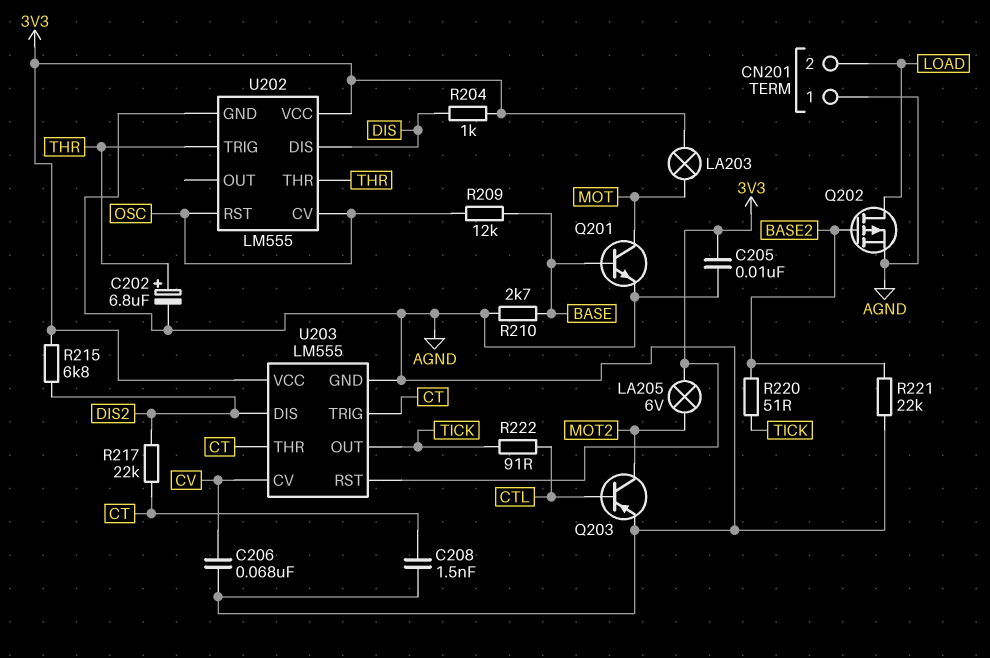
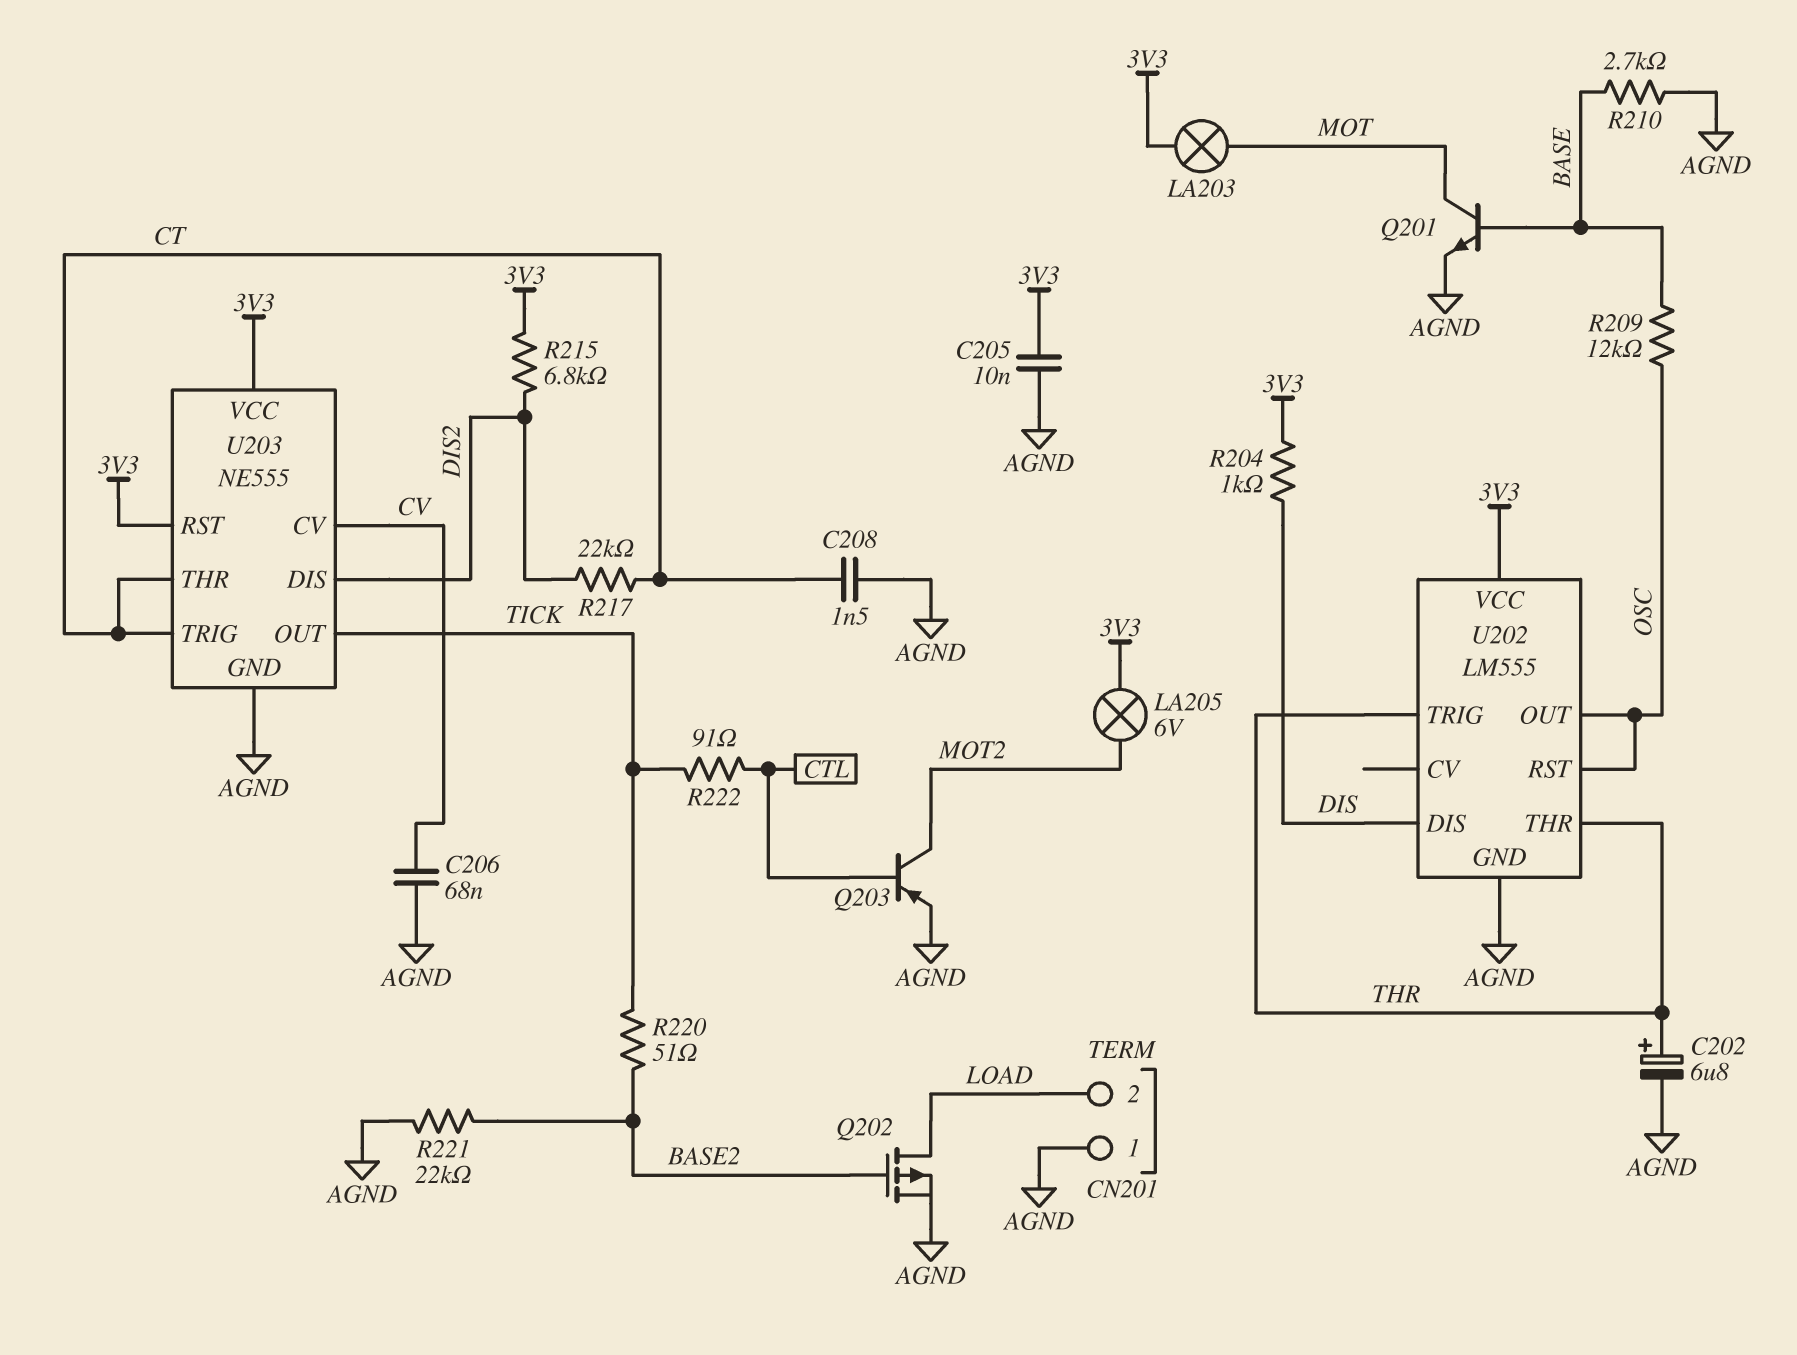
U202 pin CV: OSC -> none
U202 pin OUT: none -> OSC
U203: LM555 -> NE555

